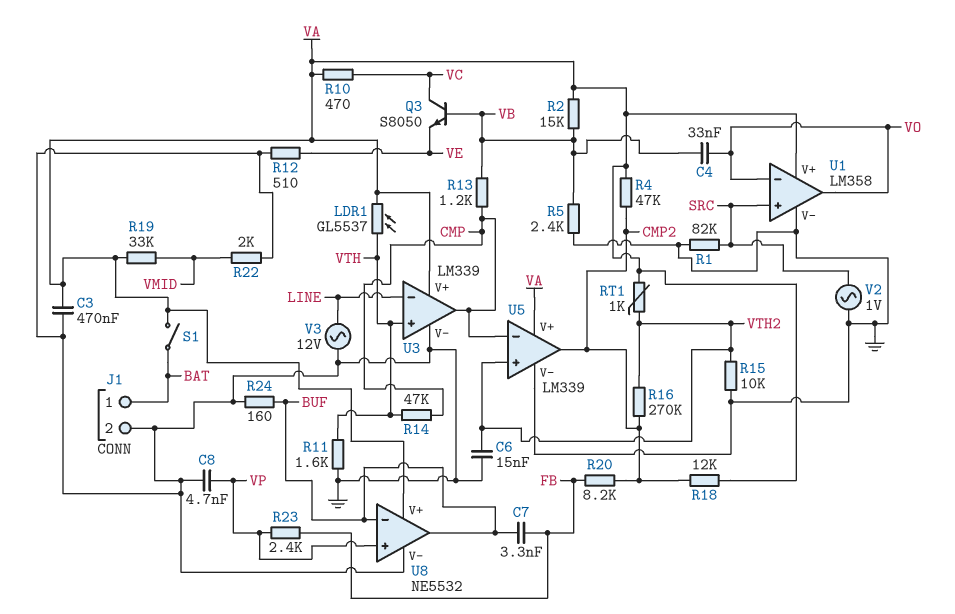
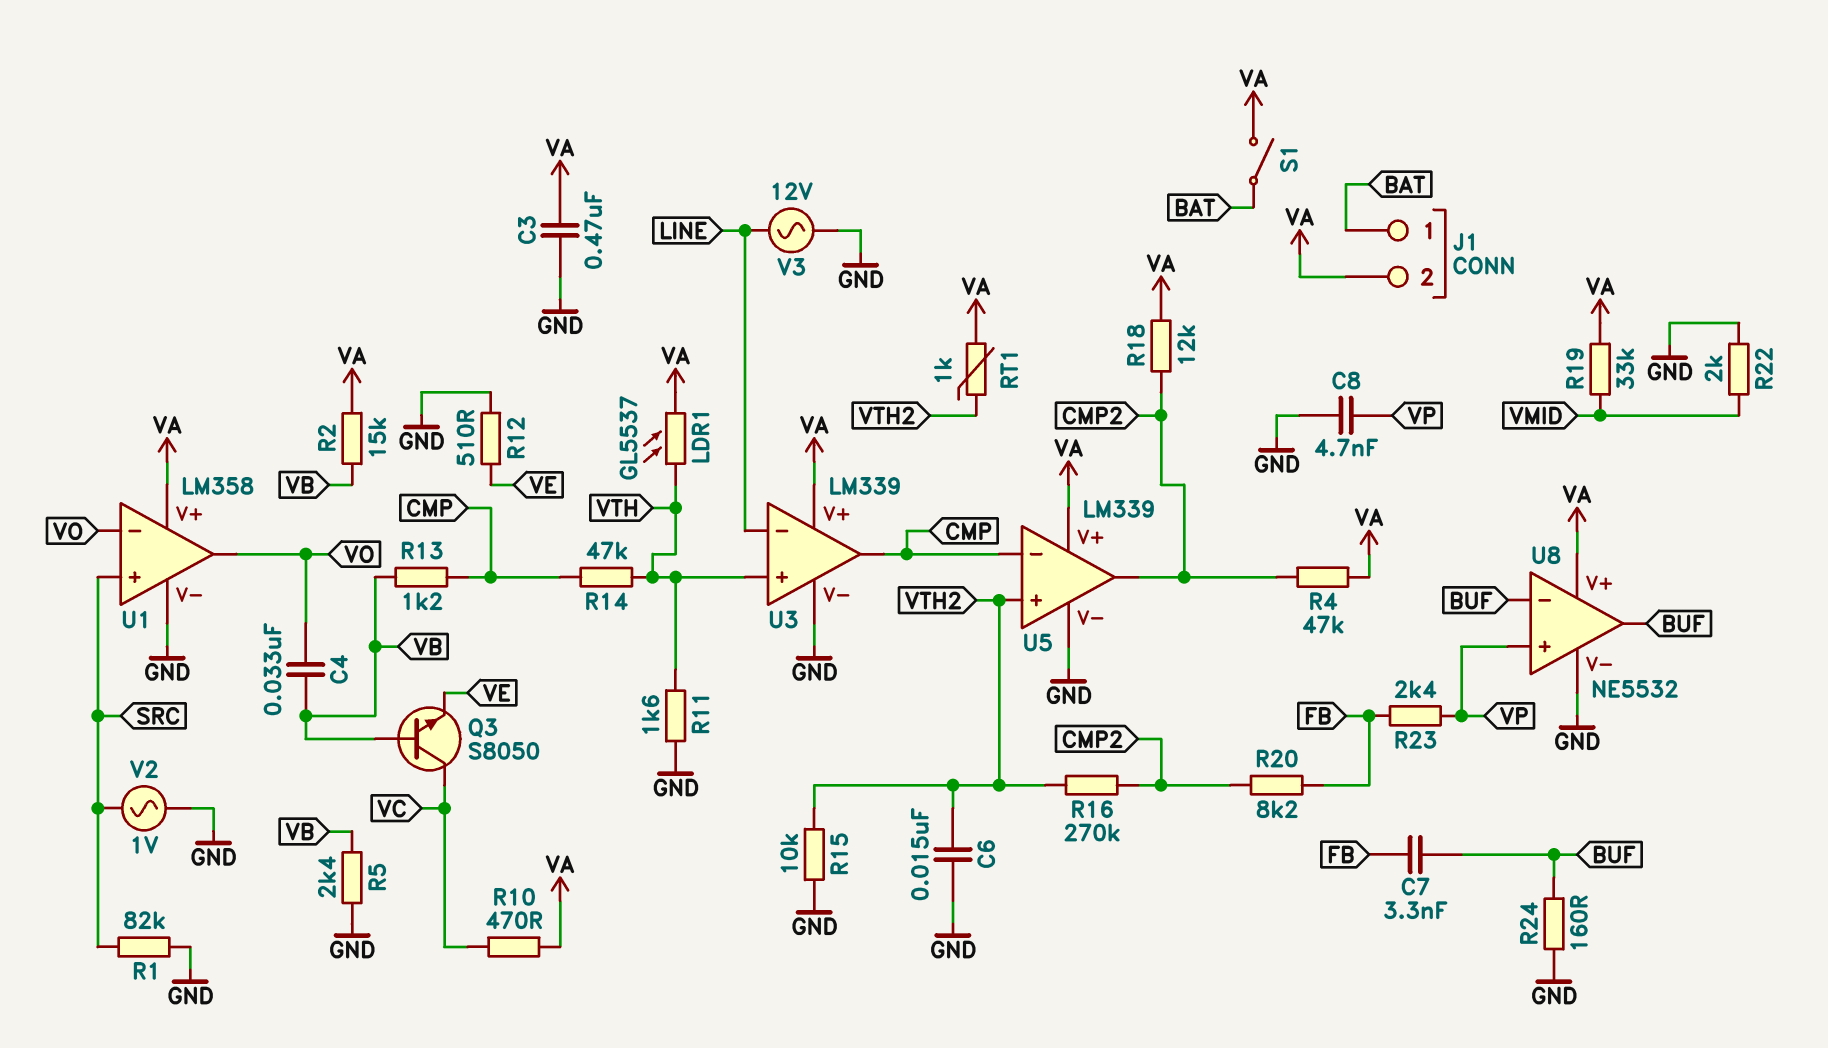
J1 pin 2: GND -> VA

